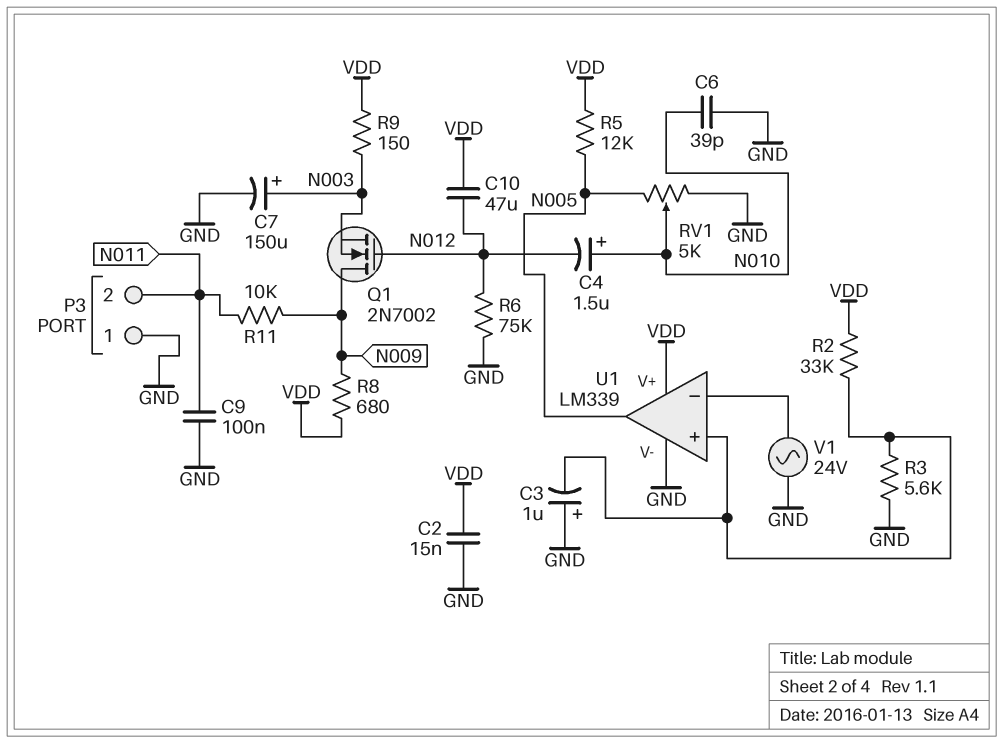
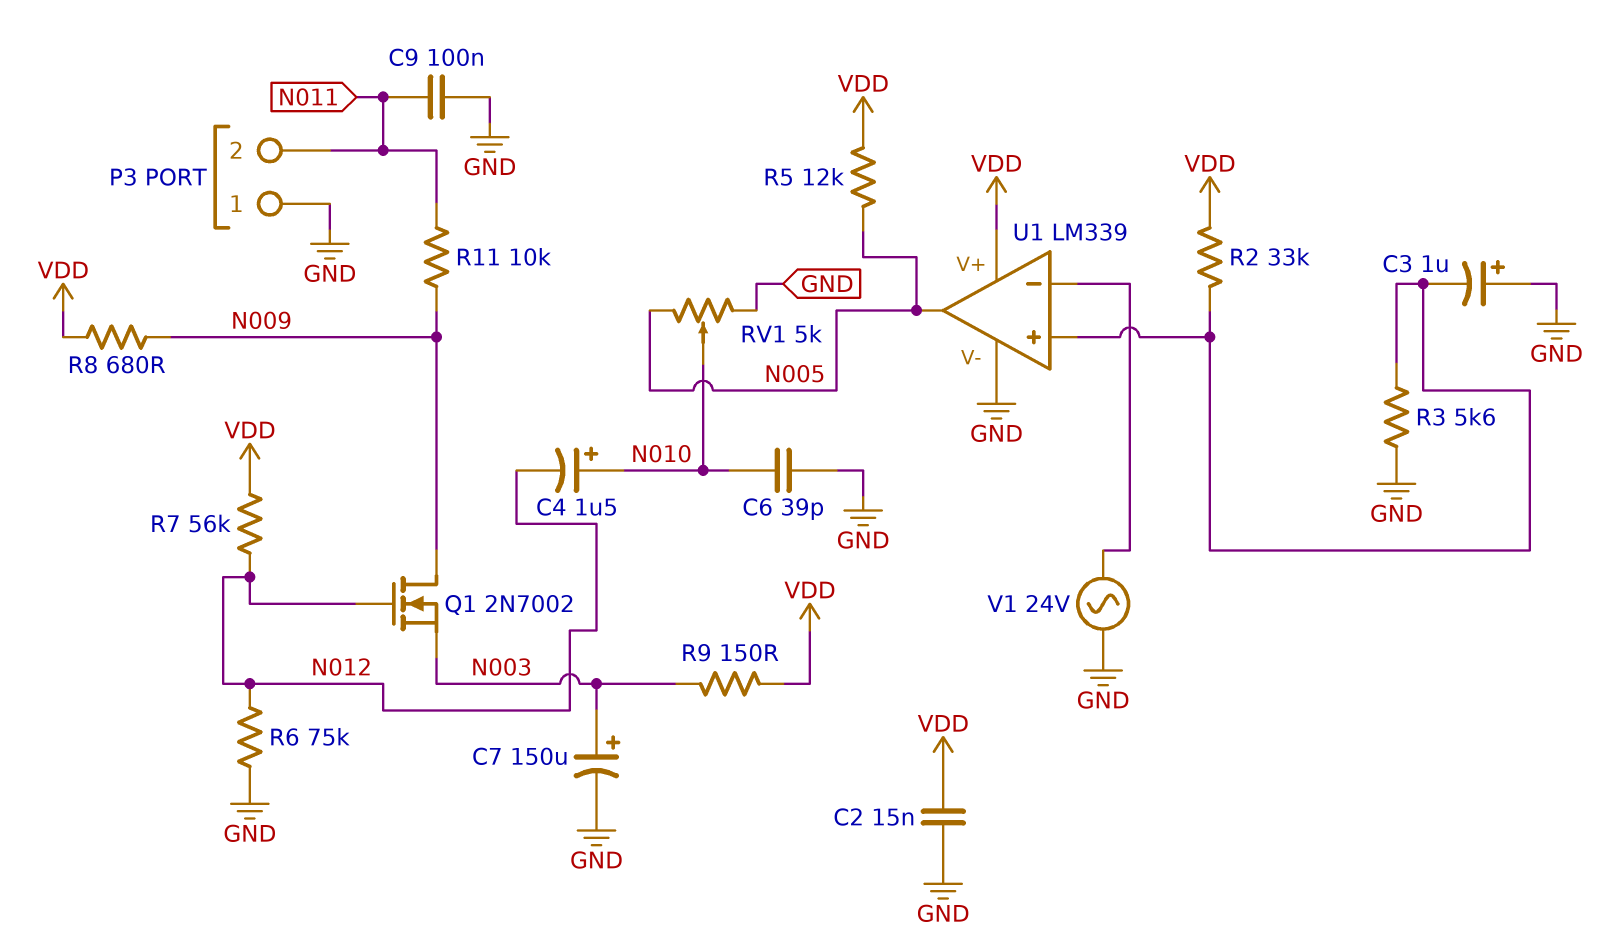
C10: 47uF (N012, VDD) -> none
R7: none -> 56k (N012, VDD)

